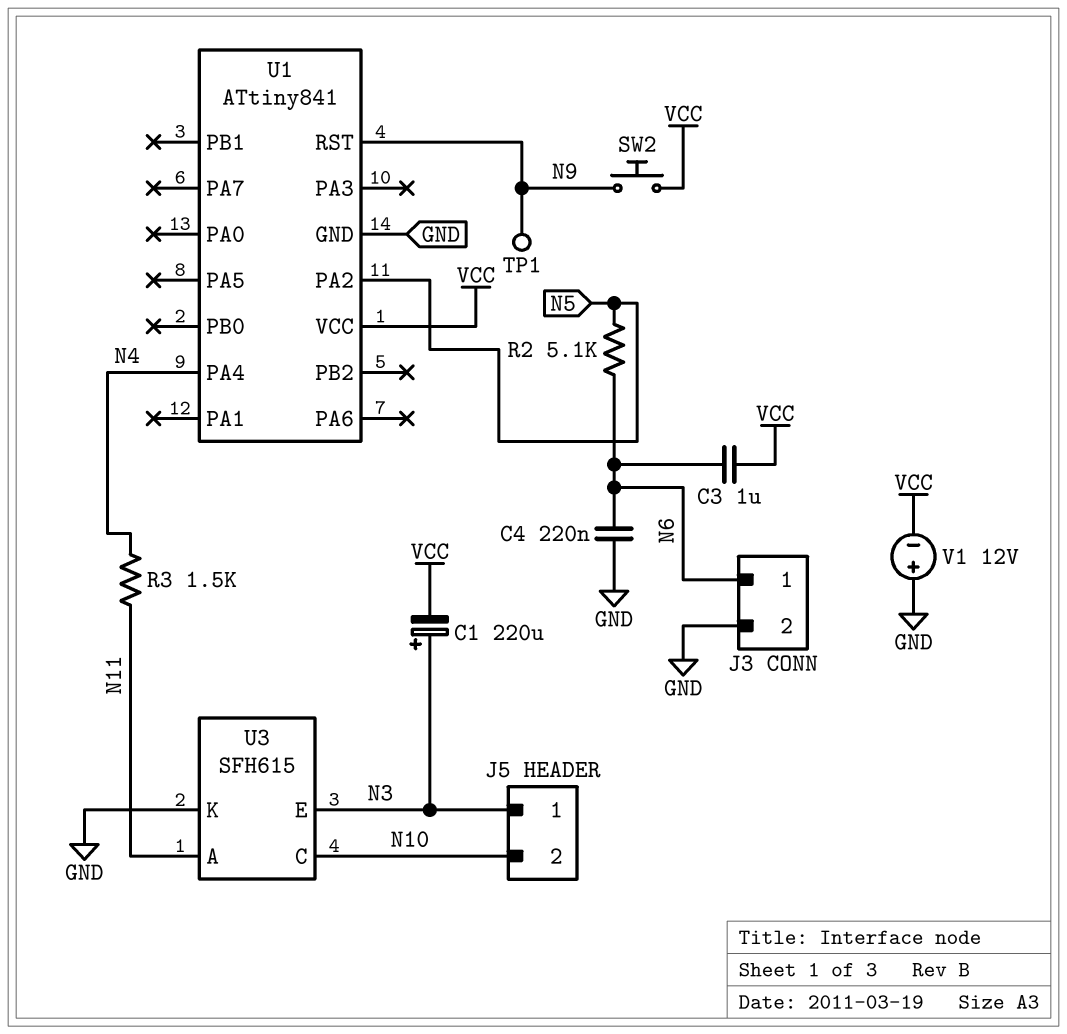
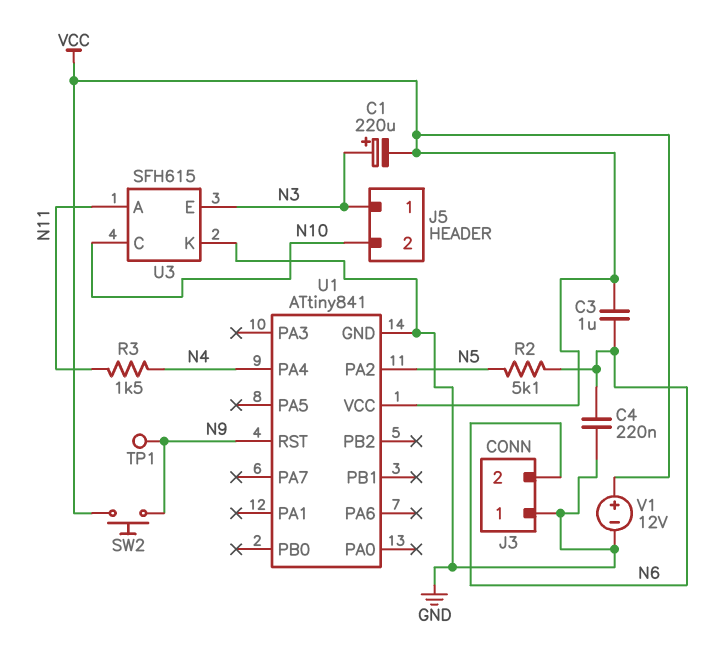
J3 pin 1: N6 -> GND
J3 pin 2: GND -> N6
V1: 12V (plus GND, minus VCC) -> 12V (plus VCC, minus GND)

